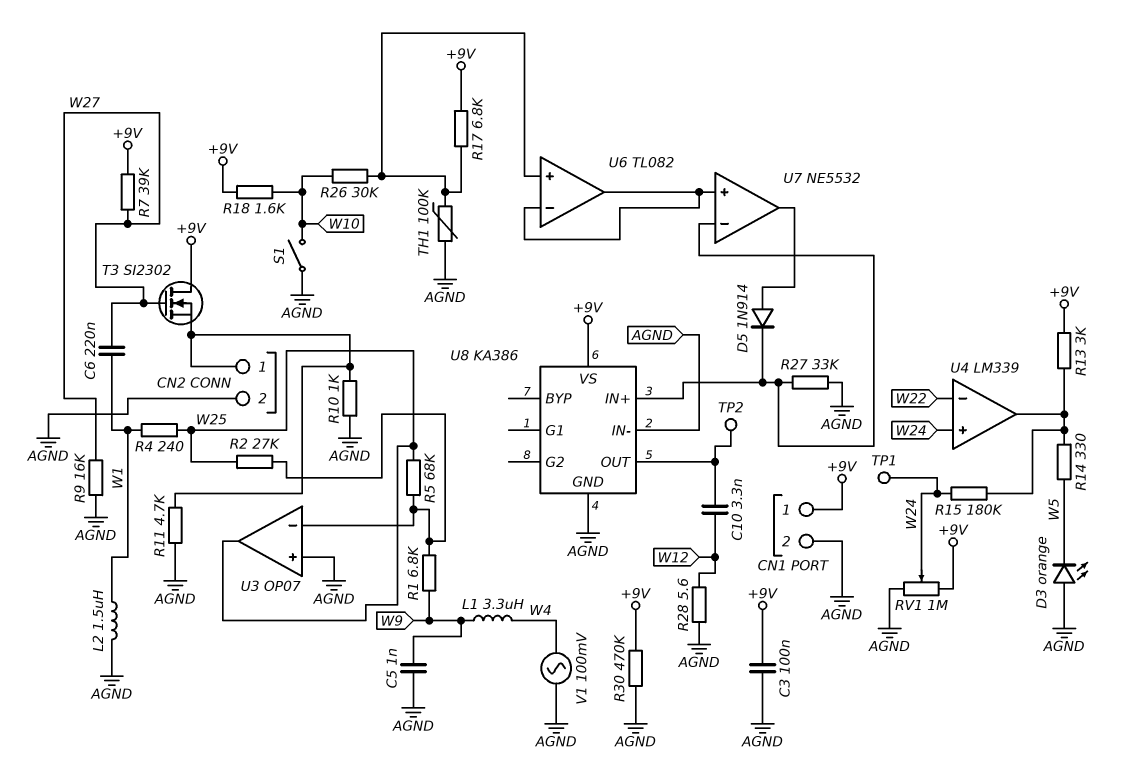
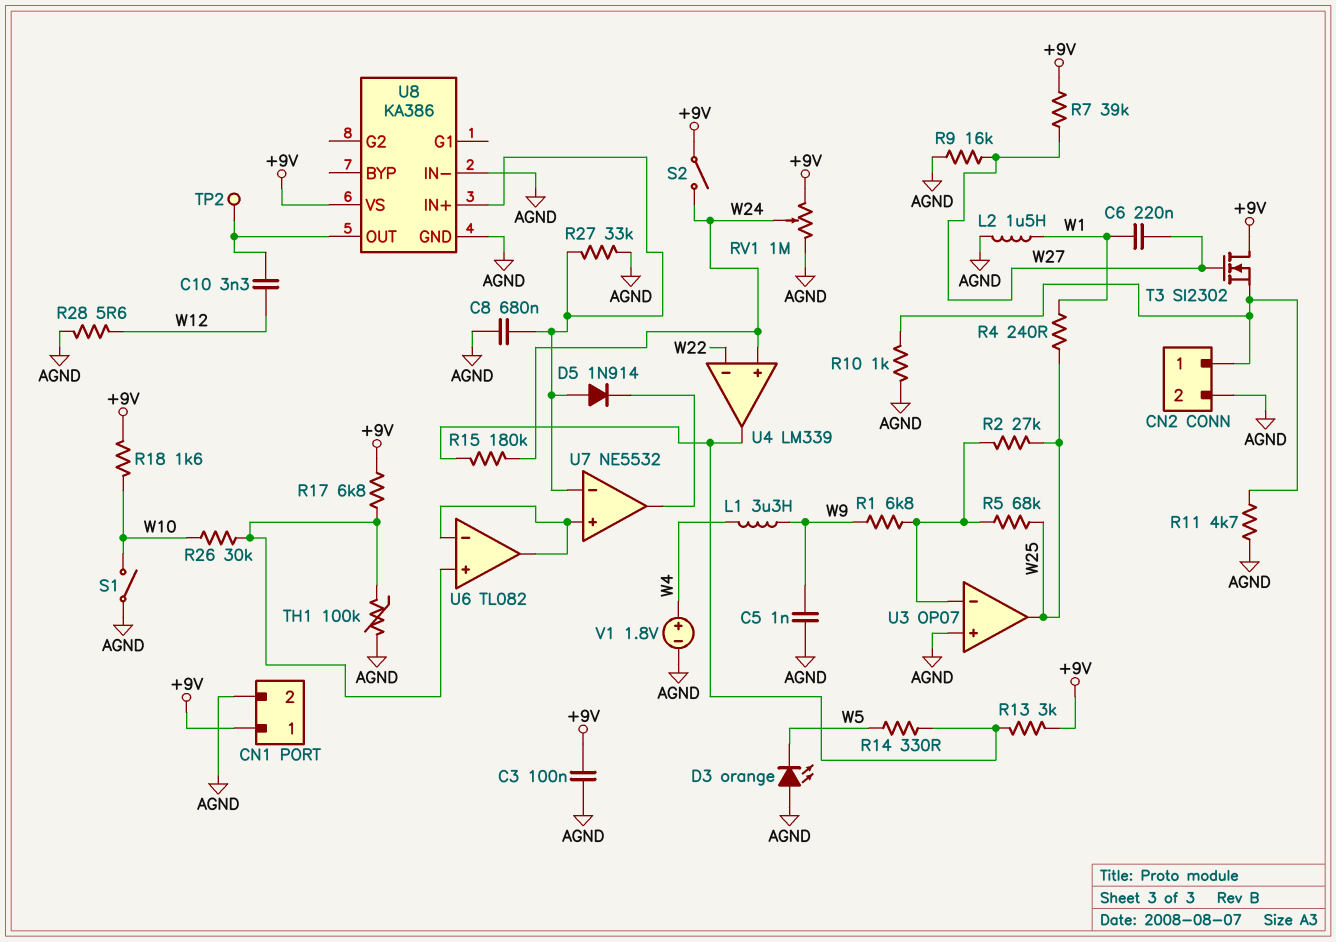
C8: none -> 680nF (AGND, U7/in-)
D5: diode 1N914 (A U7/out, K U7/in-) -> diode 1N914 (A U7/in-, K U7/out)
R30: 470k (+9V, AGND) -> none
S2: none -> switch (+9V, W24)
TP1: test point (W24) -> none
V1: AC 100mV (AGND, W4) -> 1.8V (plus W4, minus AGND)

